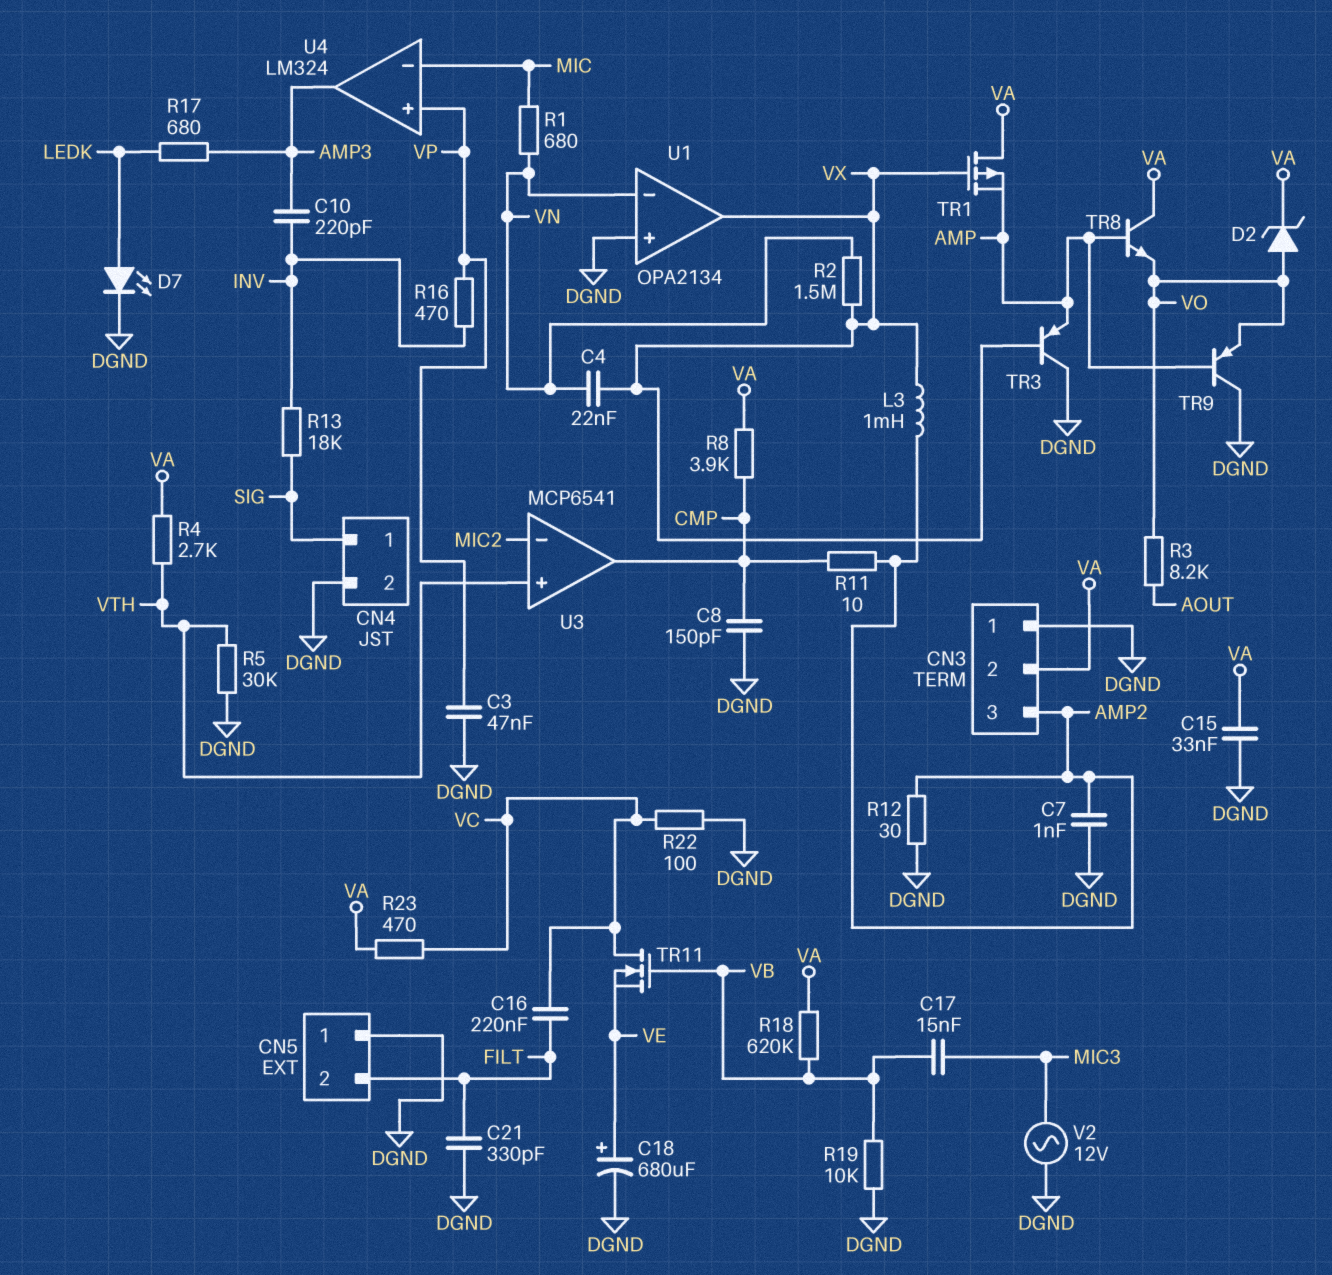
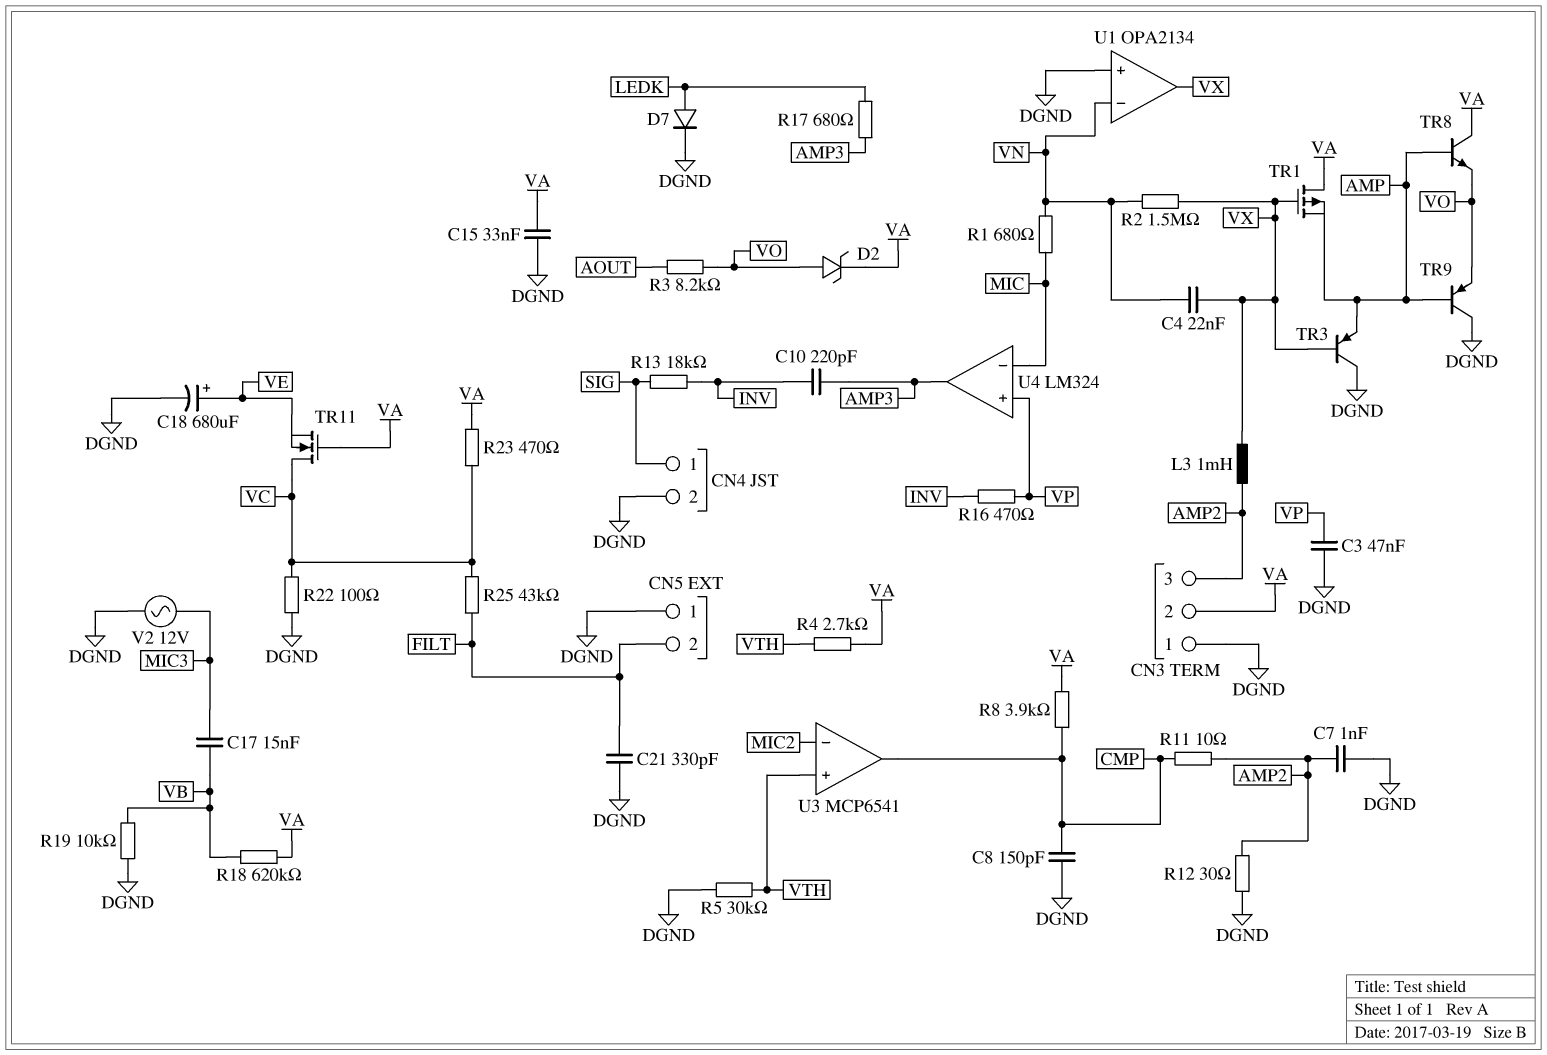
C16: 220nF (FILT, VC) -> none
D7: LED (A LEDK, K DGND) -> diode (A LEDK, K DGND)
R25: none -> 43k (FILT, VC)
TR11: NMOS (G VB, D VC, S VE) -> NMOS (G VA, D VC, S VE)

